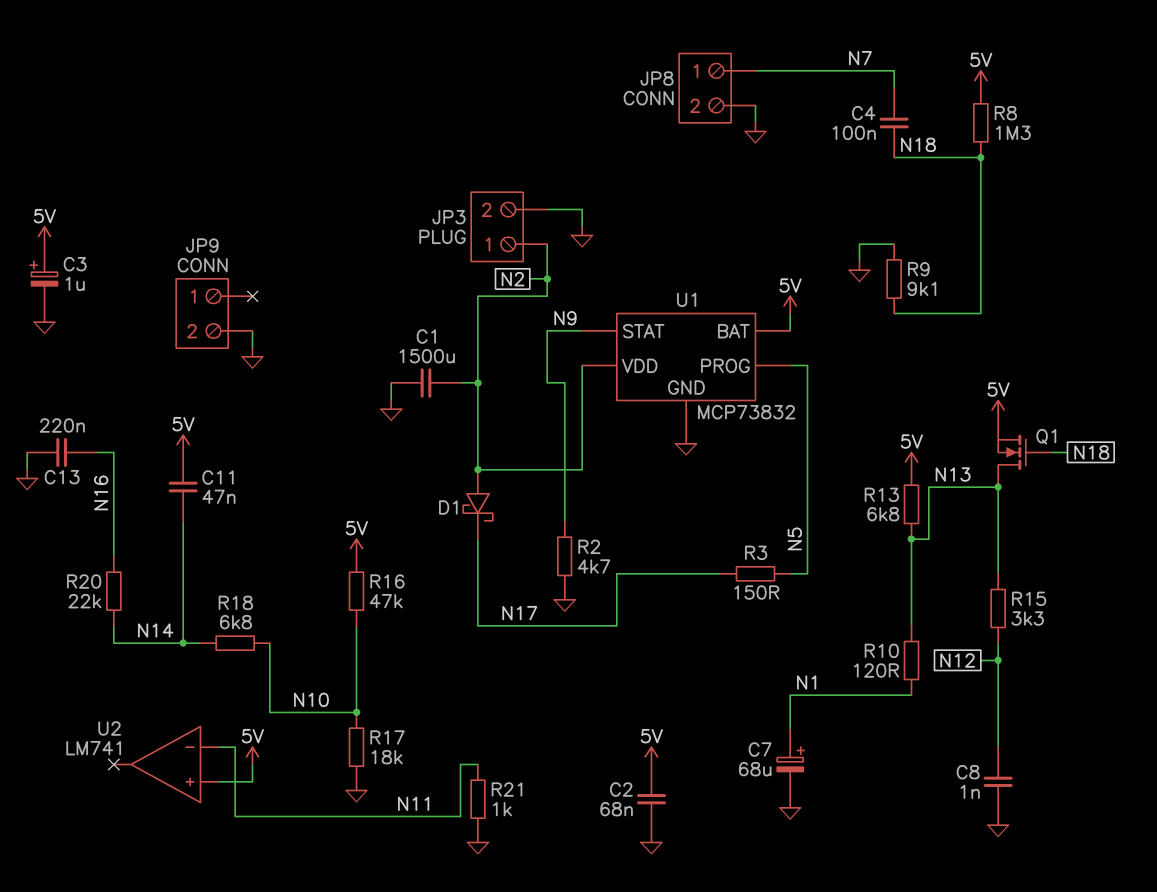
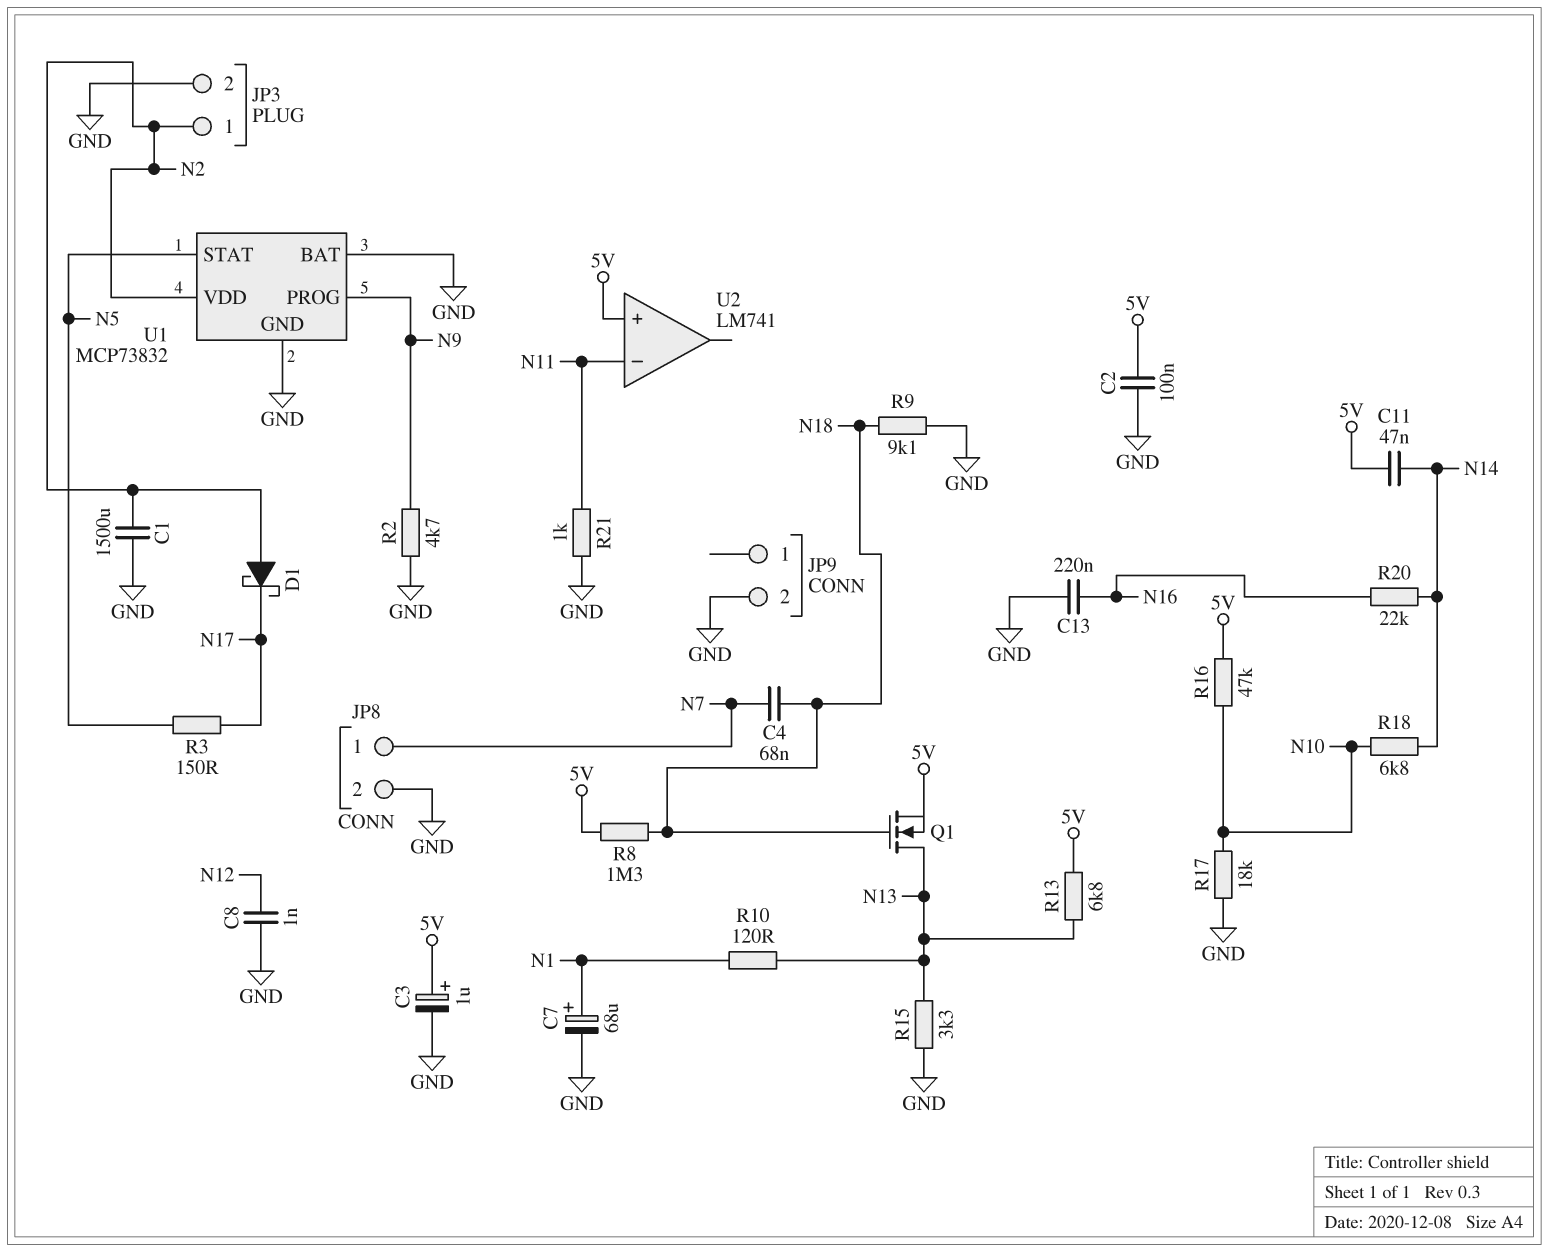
C2: 68nF (5V, GND) -> 100nF (5V, GND)
C4: 100nF (N7, N18) -> 68nF (N7, N18)
R15: 3.3k (N12, N13) -> 3.3k (GND, N13)
U1 pin BAT: 5V -> GND
U1 pin PROG: N5 -> N9
U1 pin STAT: N9 -> N5

